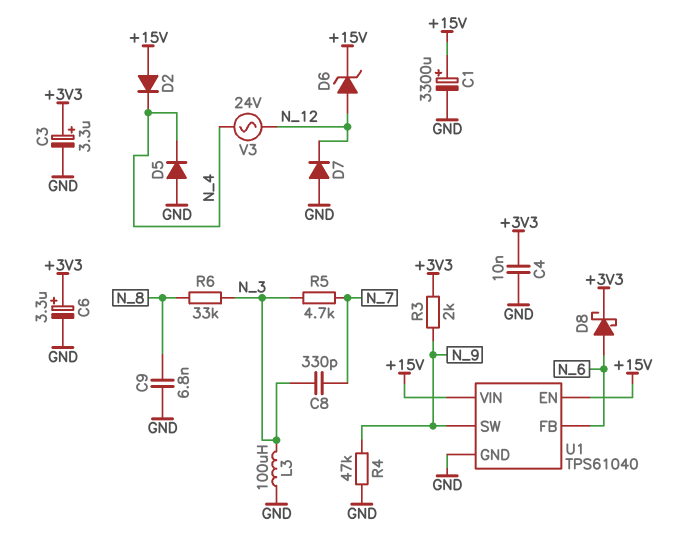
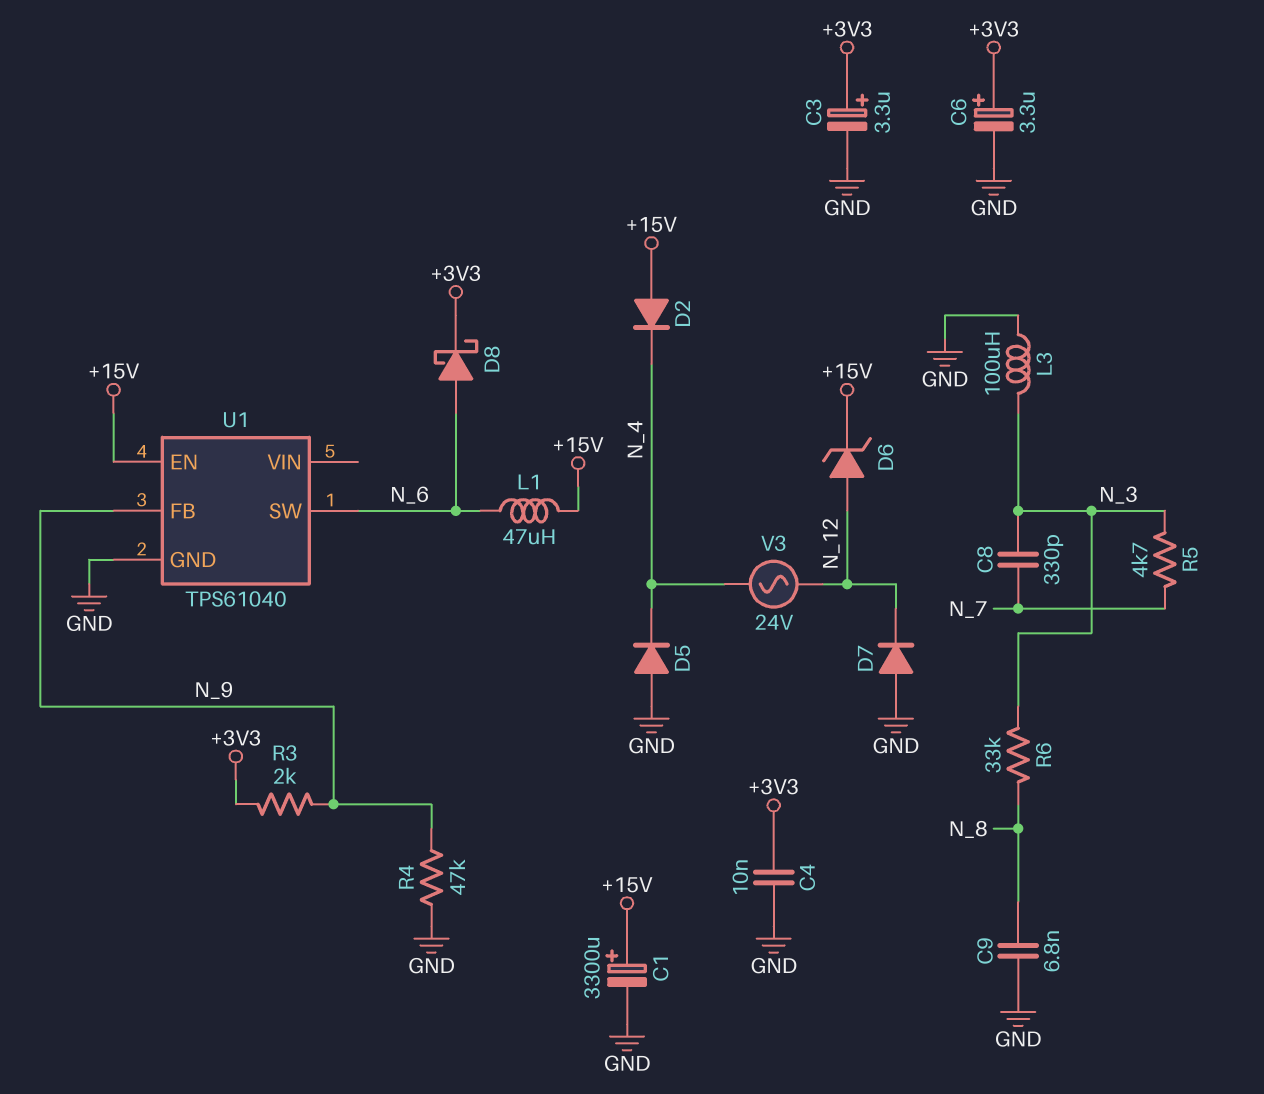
L1: none -> 47uH (+15V, N_6)
U1 pin FB: N_6 -> N_9
U1 pin SW: N_9 -> N_6
U1 pin VIN: +15V -> none

